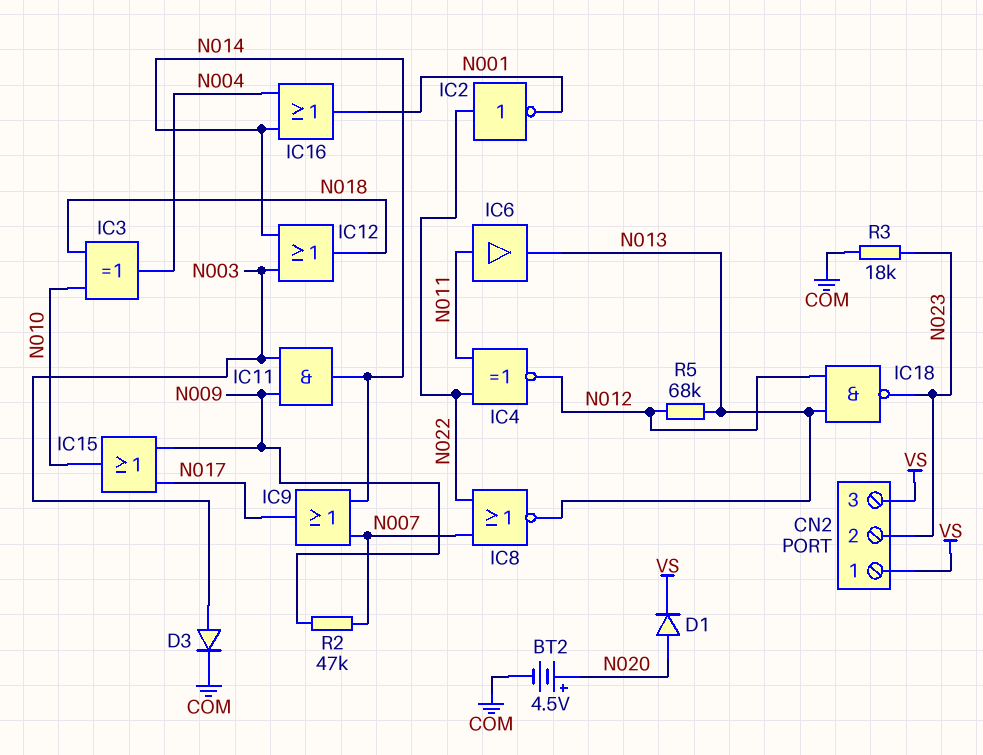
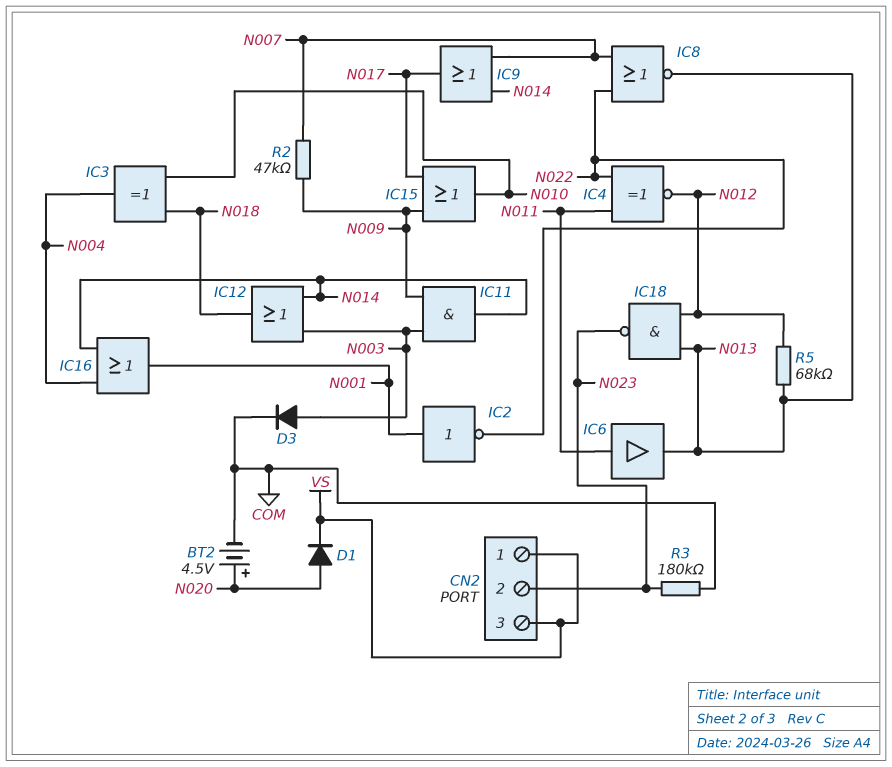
IC2: NOT (in N022, out N001) -> NOT (in N001, out N022)
R3: 18k (COM, N023) -> 180k (COM, N023)

